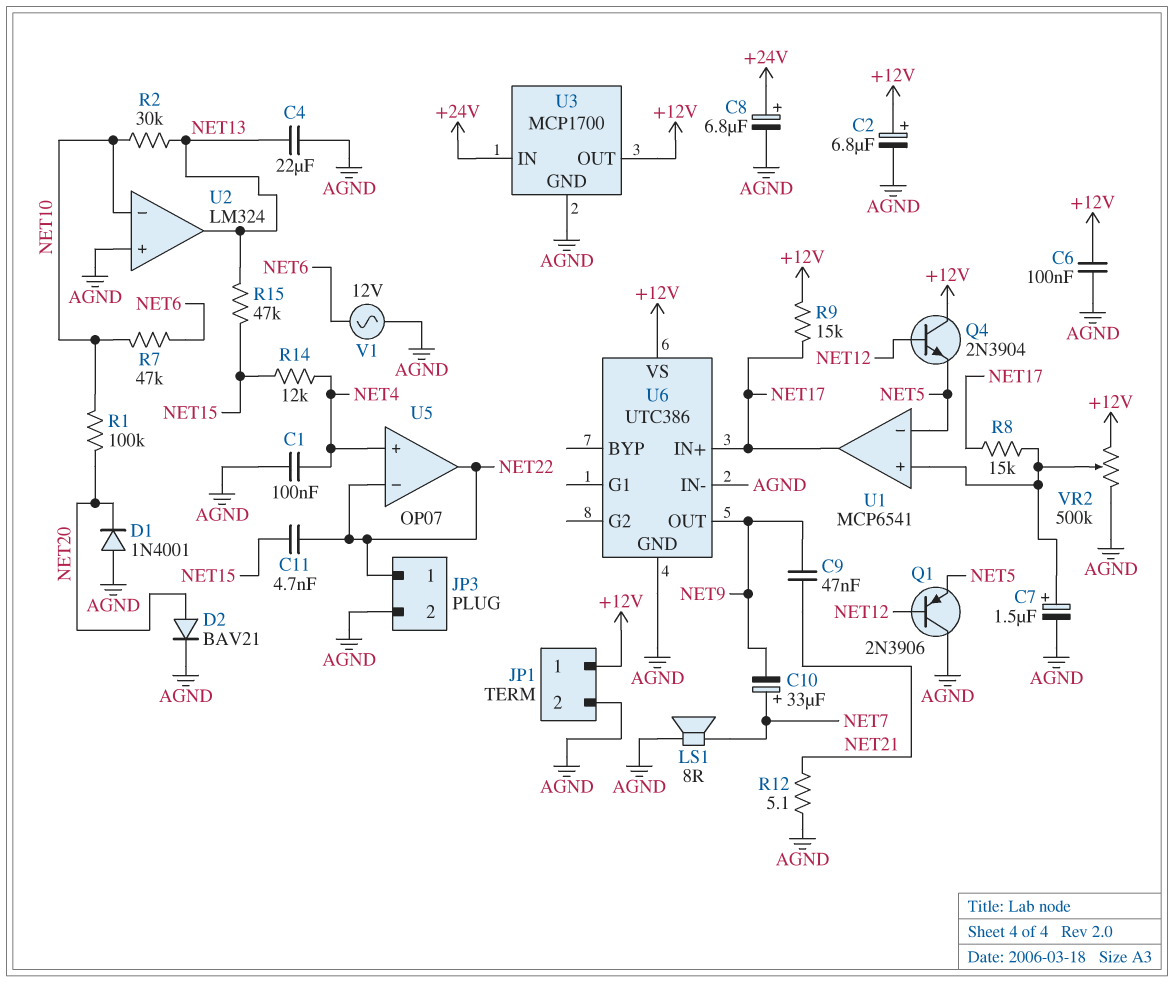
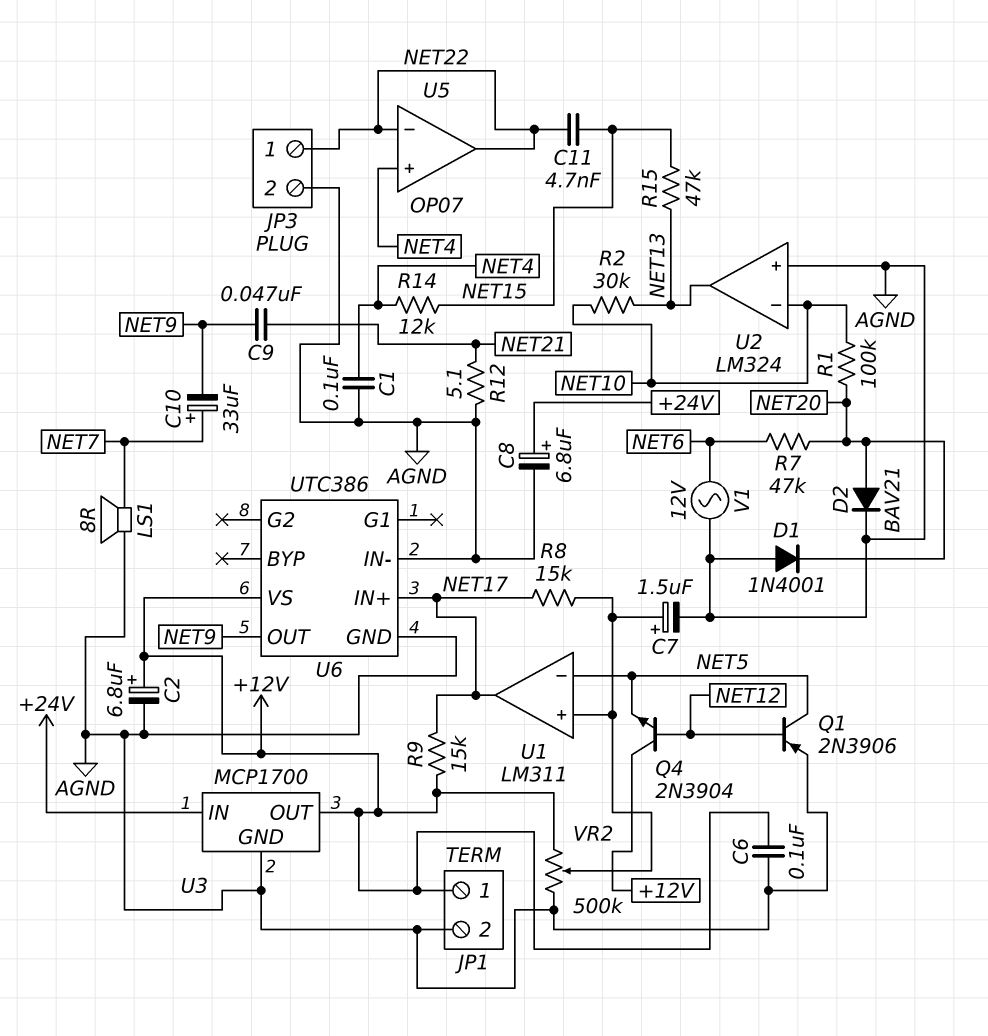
C4: 22uF (AGND, NET13) -> none
Q1: PNP 2N3906 (B NET12, C AGND, E NET5) -> PNP 2N3906 (B NET12, C NET5, E AGND)
R7: 47k (NET6, NET10) -> 47k (NET6, NET20)
U1: MCP6541 -> LM311

